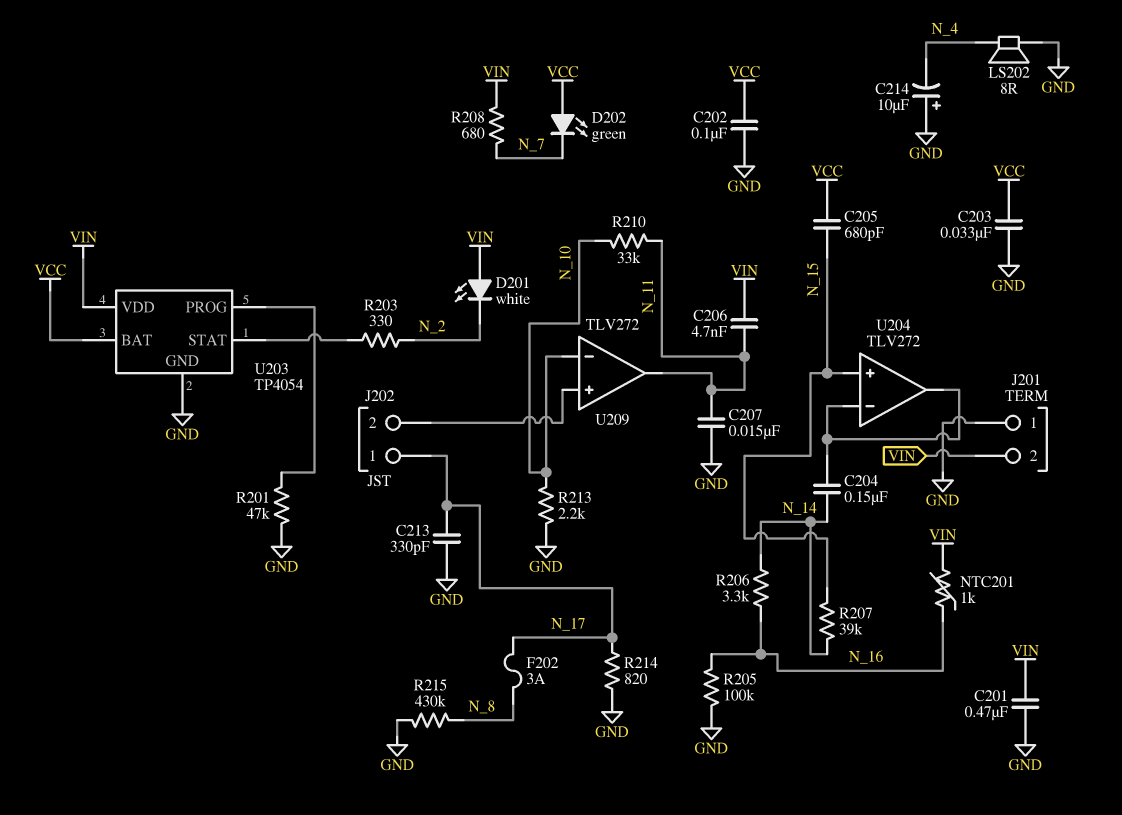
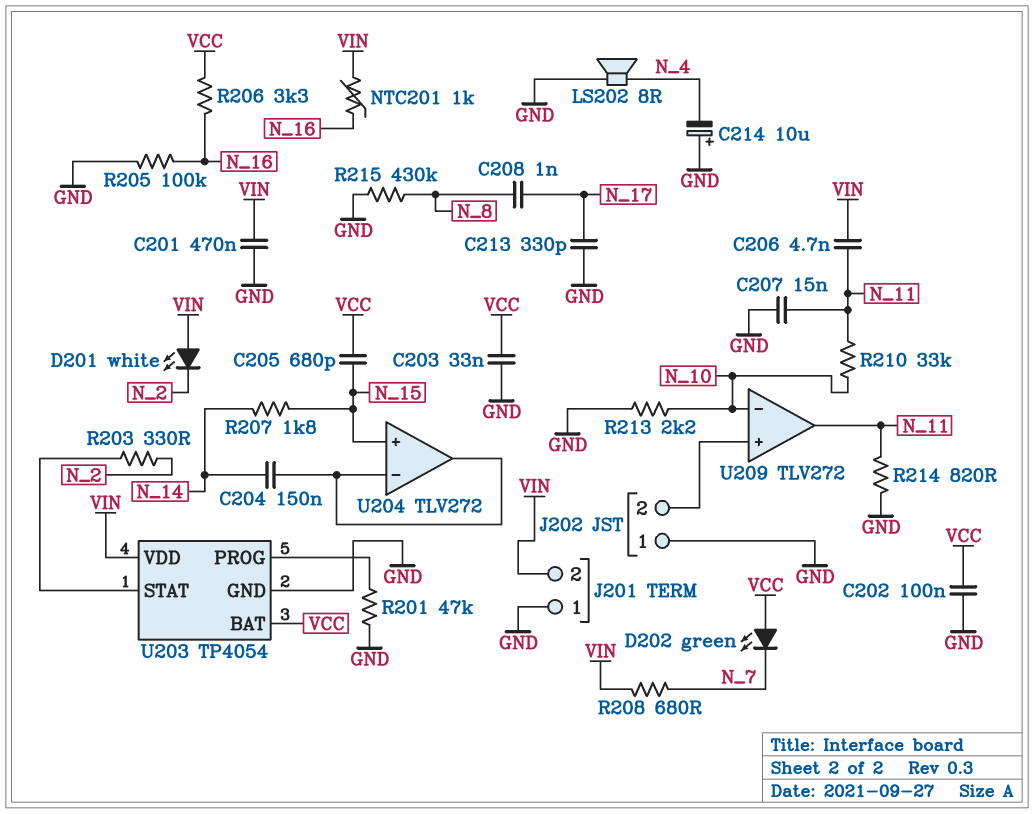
C208: none -> 1nF (N_8, N_17)
F202: 3A (N_8, N_17) -> none
J202 pin 1: N_17 -> GND
R206: 3.3k (N_14, N_16) -> 3.3k (N_16, VCC)
R207: 39k (N_14, N_15) -> 1.8k (N_14, N_15)
R214: 820 (GND, N_17) -> 820 (GND, N_11)

